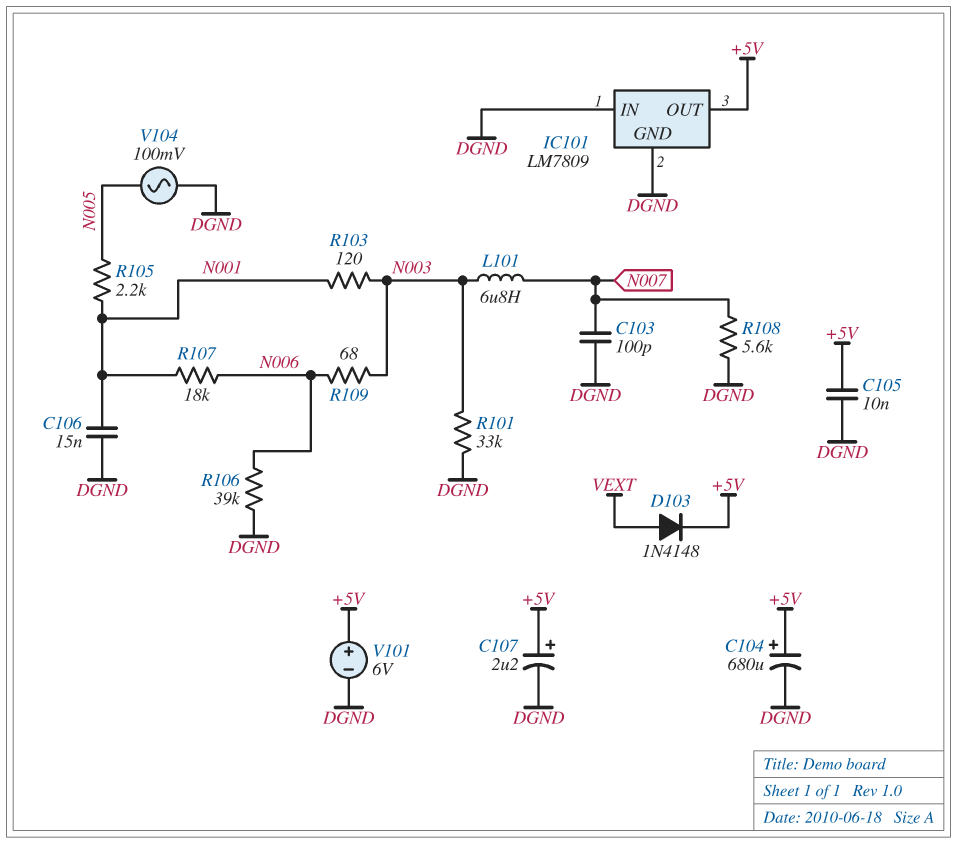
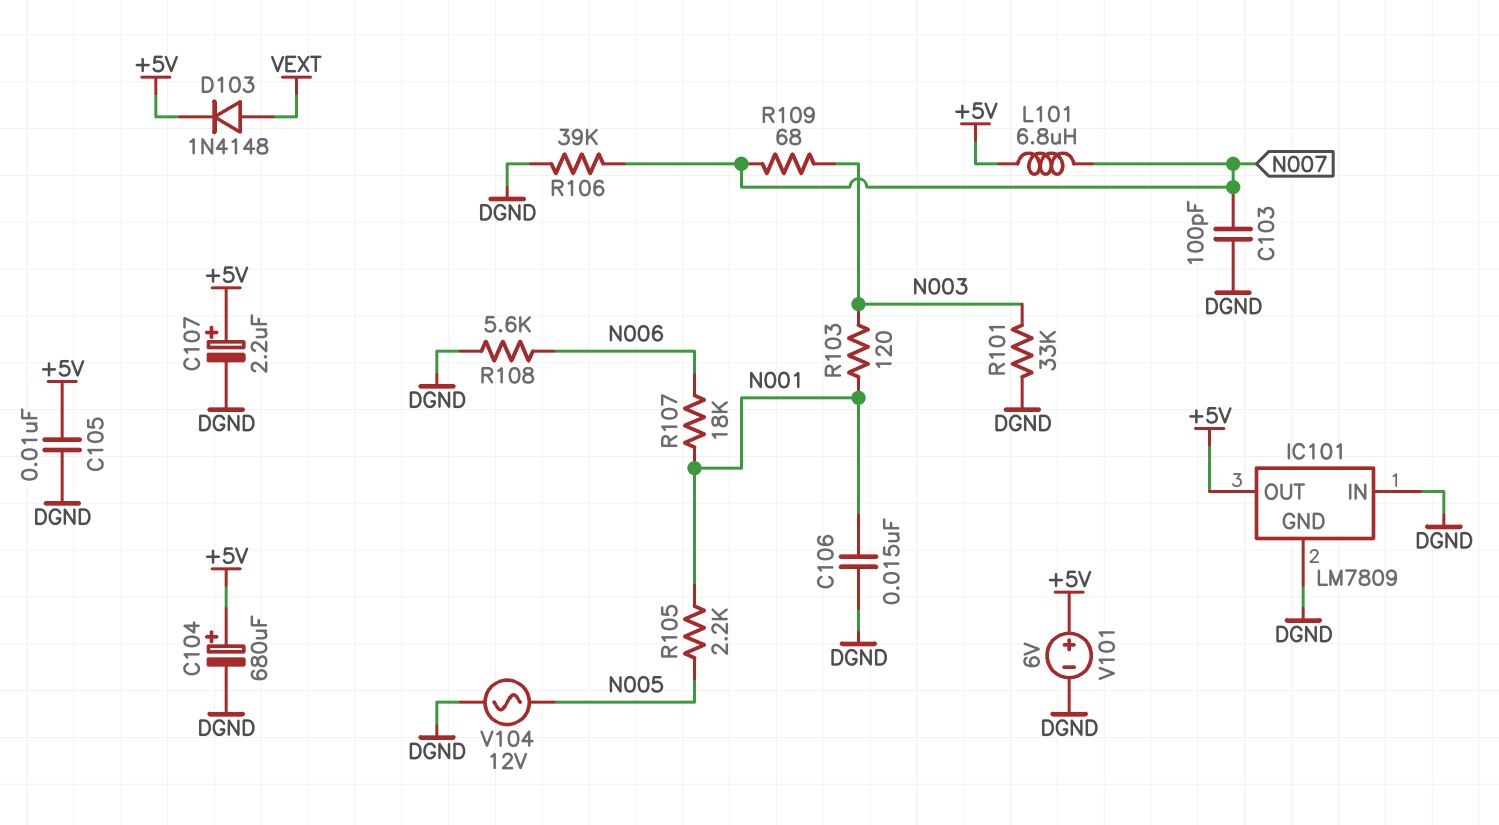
L101: 6.8uH (N003, N007) -> 6.8uH (+5V, N007)
R106: 39k (DGND, N006) -> 39k (DGND, N007)
R108: 5.6k (DGND, N007) -> 5.6k (DGND, N006)
R109: 68 (N003, N006) -> 68 (N003, N007)
V104: AC 100mV (DGND, N005) -> AC 12V (DGND, N005)

